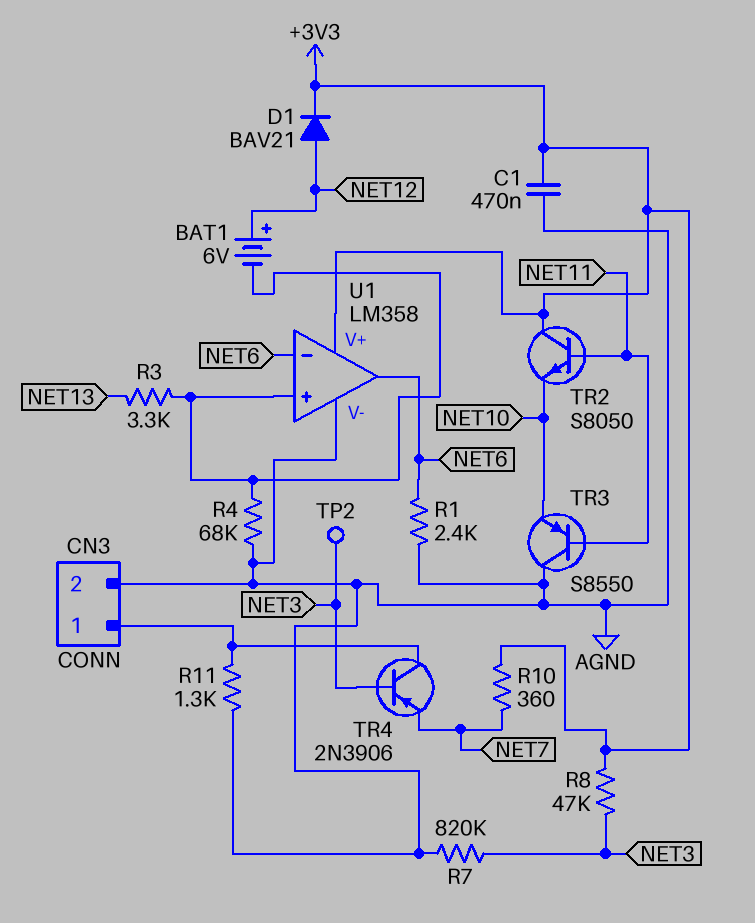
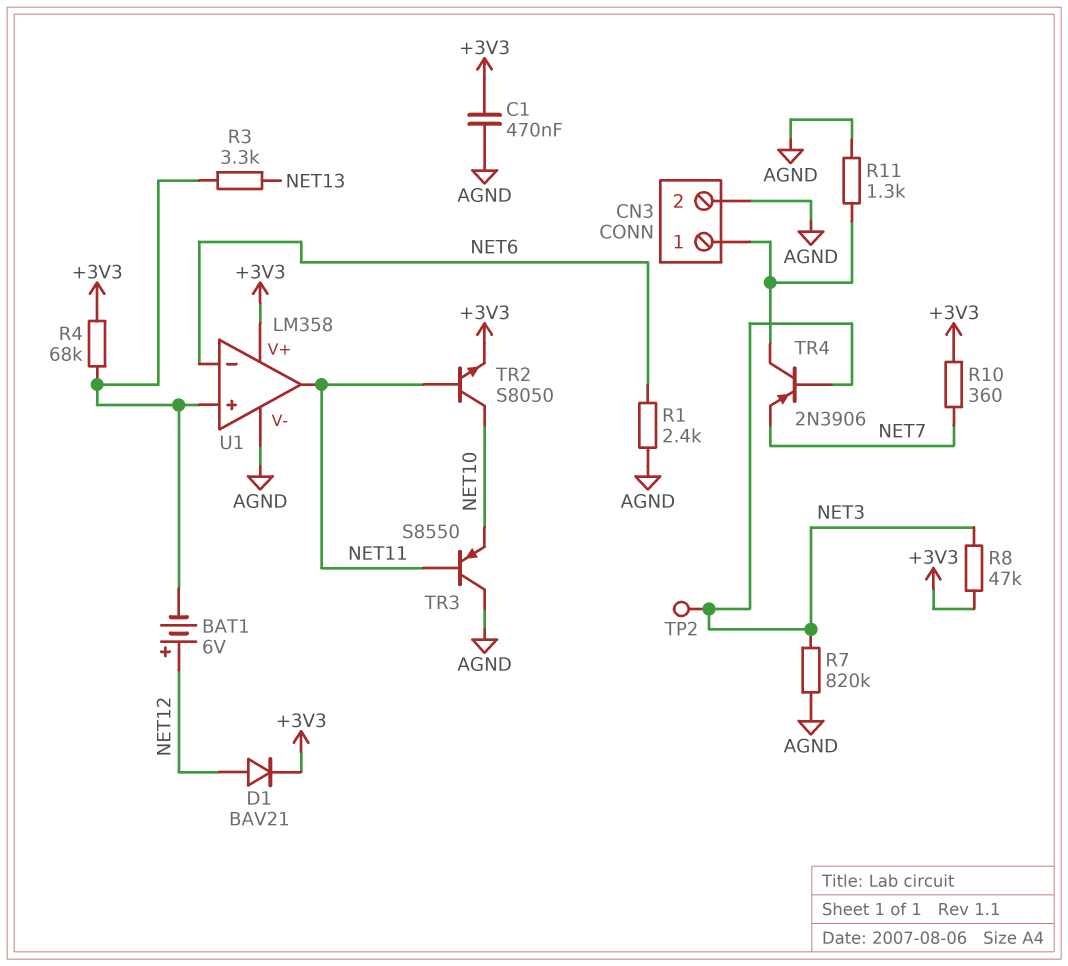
R4: 68k (AGND, U1/in+) -> 68k (+3V3, U1/in+)
TR2: NPN S8050 (B NET11, C +3V3, E NET10) -> NPN S8050 (B NET11, C NET10, E +3V3)
U1 pin out: NET6 -> NET11

